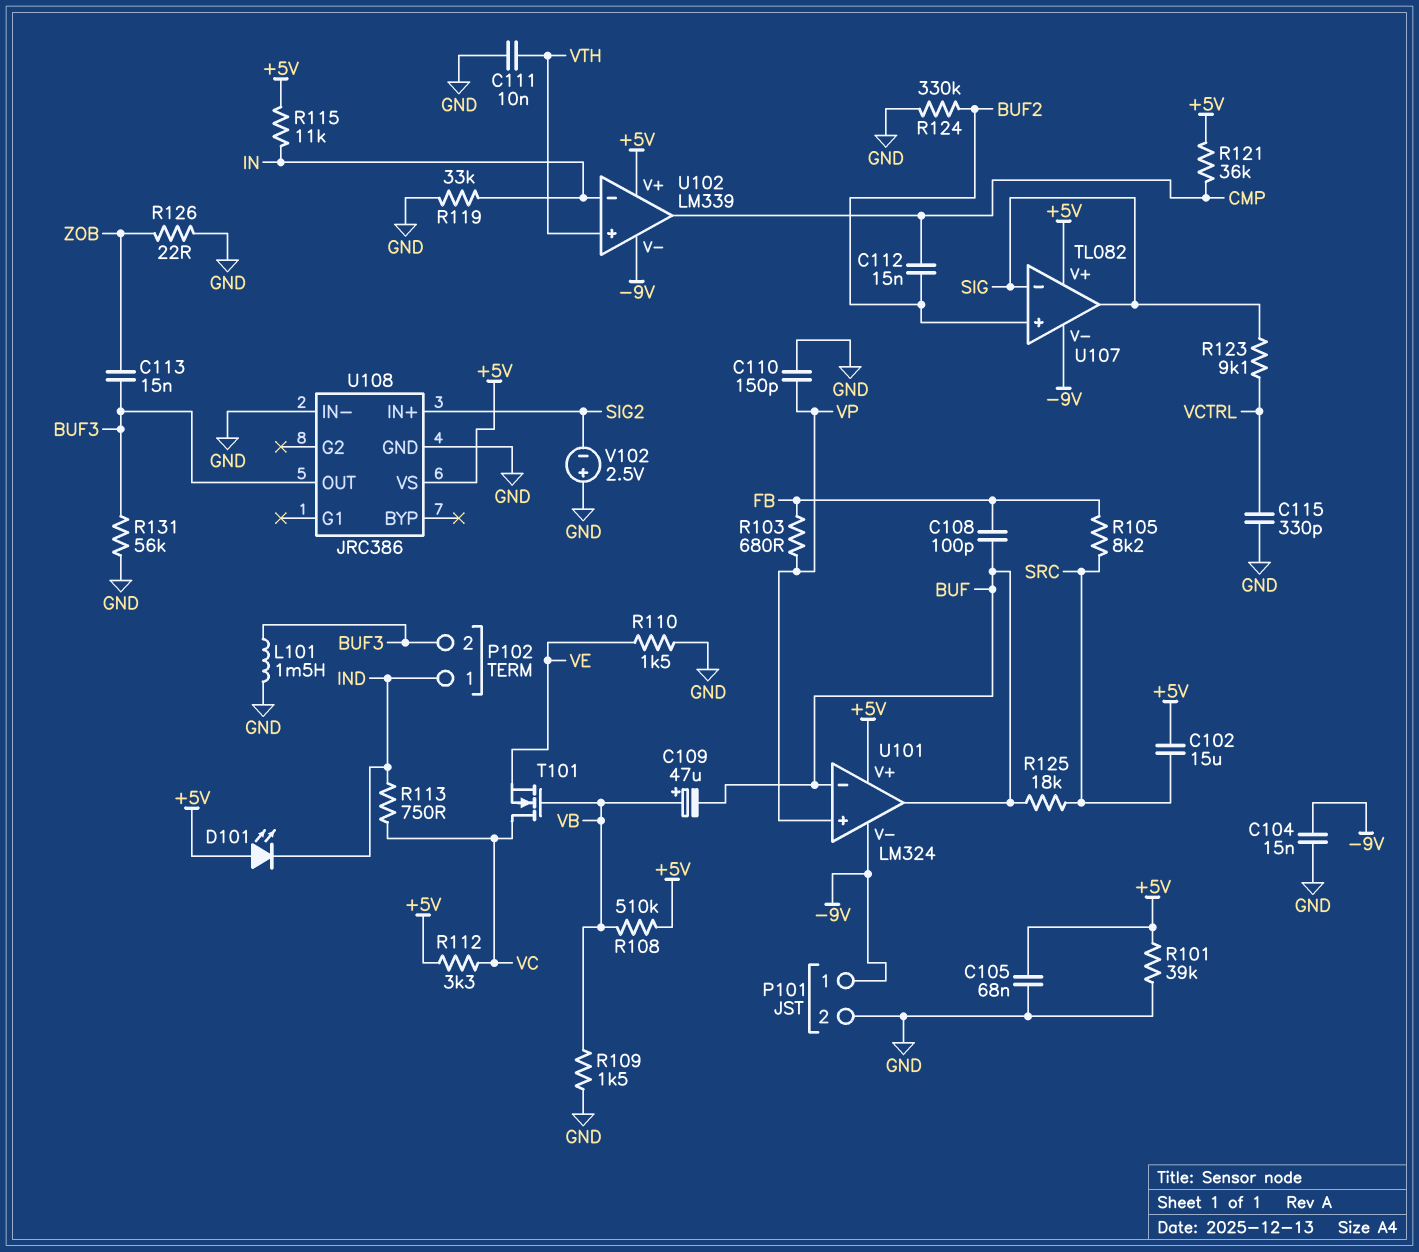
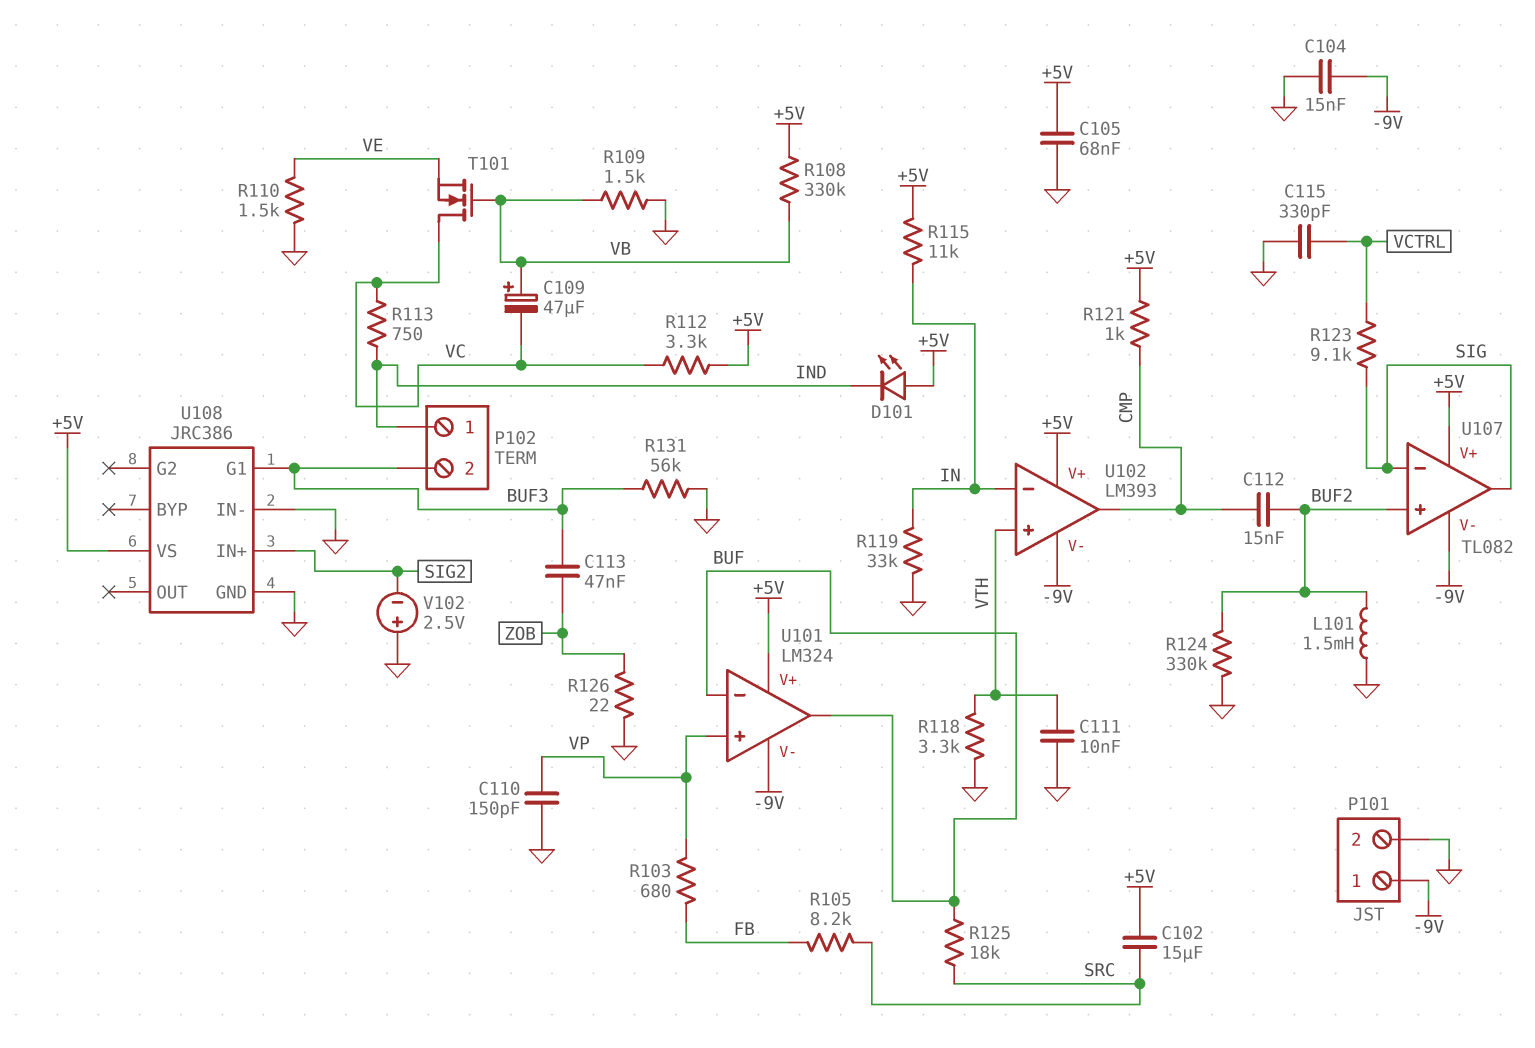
C108: 100pF (BUF, FB) -> none
C109: 47uF (plus VB, minus BUF) -> 47uF (plus VB, minus VC)
C113: 15nF (BUF3, ZOB) -> 47nF (BUF3, ZOB)
L101: 1.5mH (BUF3, GND) -> 1.5mH (BUF2, GND)
R101: 39k (+5V, GND) -> none
R108: 510k (+5V, VB) -> 330k (+5V, VB)
R118: none -> 3.3k (GND, VTH)
R121: 36k (+5V, CMP) -> 1k (+5V, CMP)
U102: LM339 -> LM393
U108 pin G1: none -> BUF3
U108 pin OUT: BUF3 -> none

